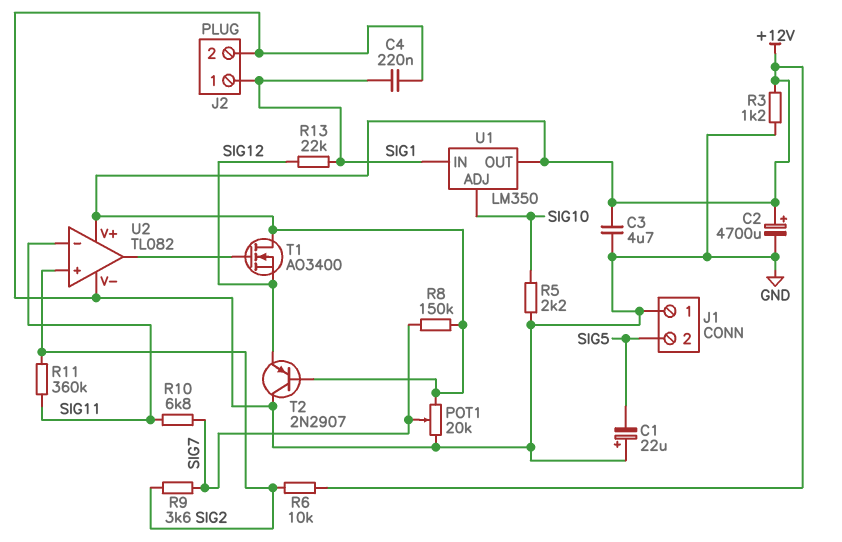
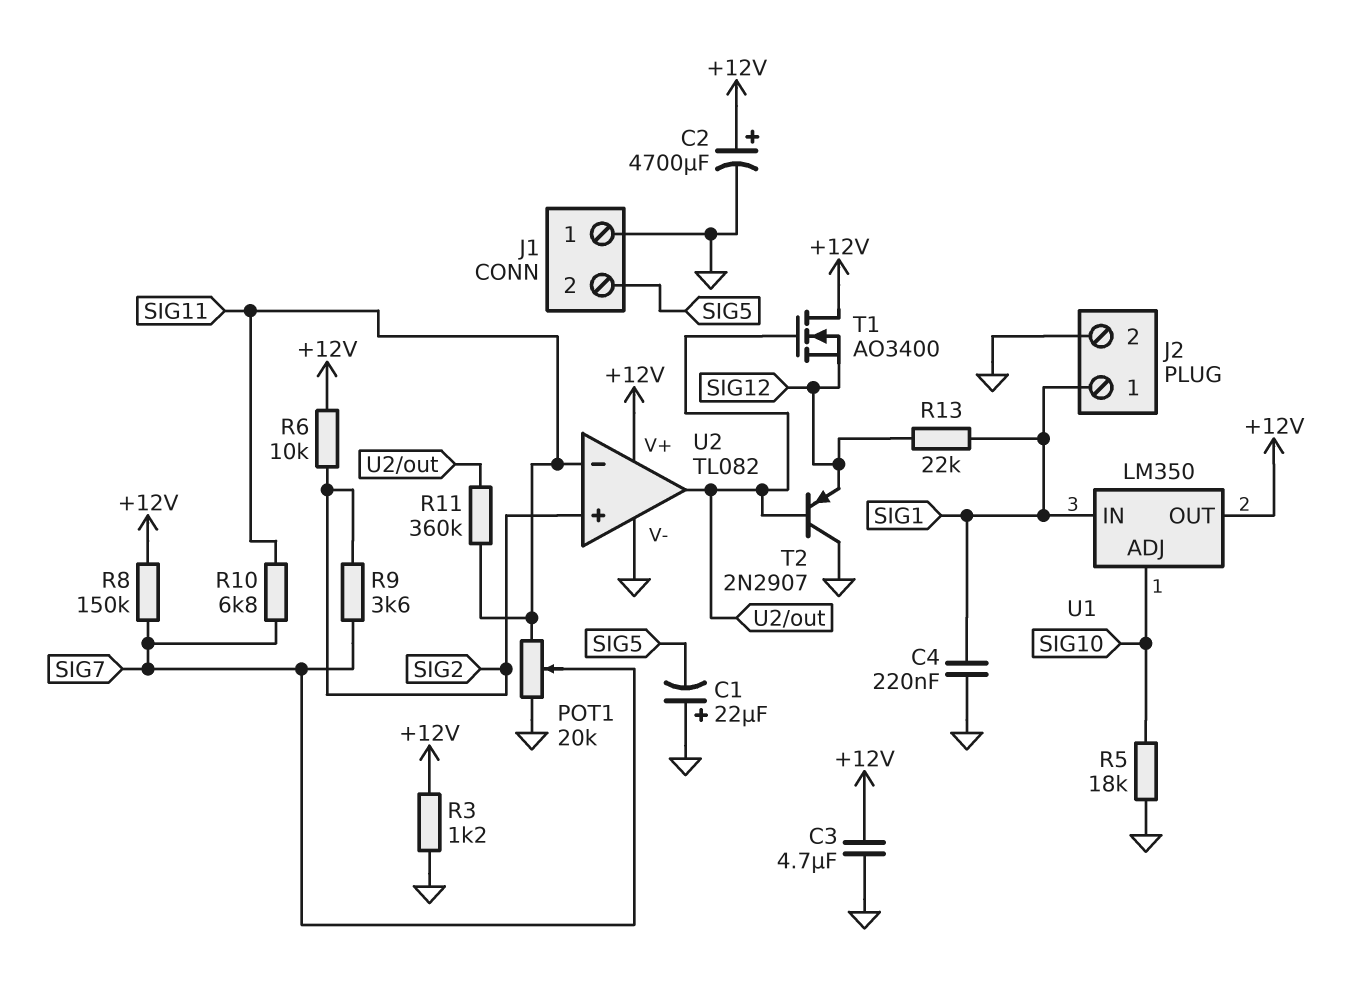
POT1: 20k (+12V, GND, wiper SIG7) -> 20k (GND, SIG11, wiper SIG7)
R5: 2.2k (GND, SIG10) -> 18k (GND, SIG10)
R11: 360k (SIG2, SIG11) -> 360k (SIG11, U2/out)
T2: PNP 2N2907 (B +12V, C GND, E SIG12) -> PNP 2N2907 (B U2/out, C GND, E SIG12)

